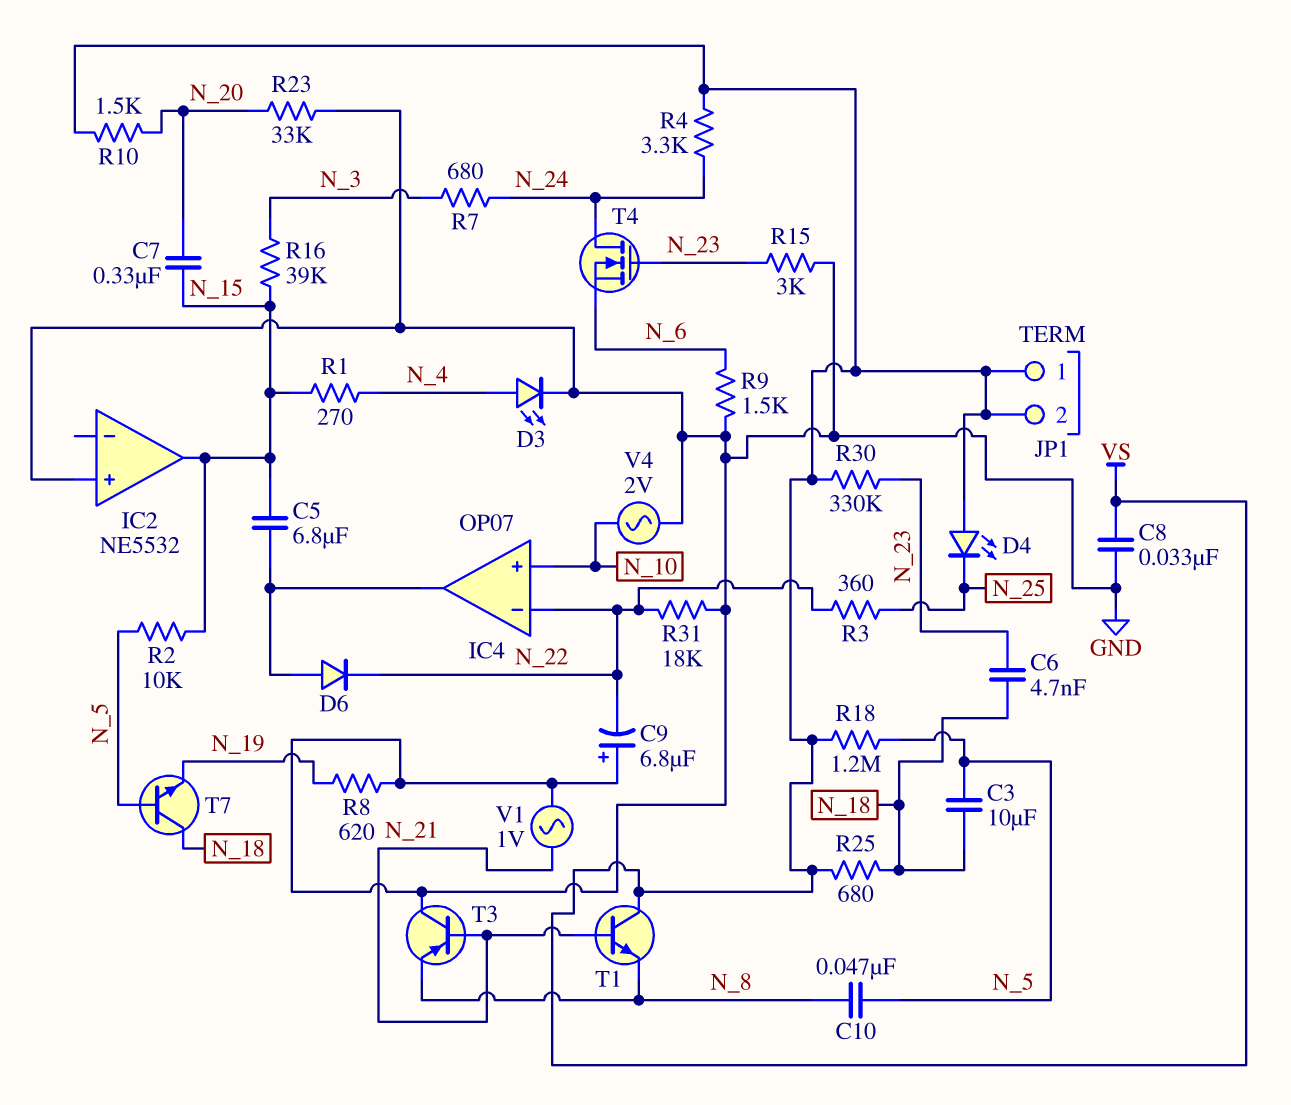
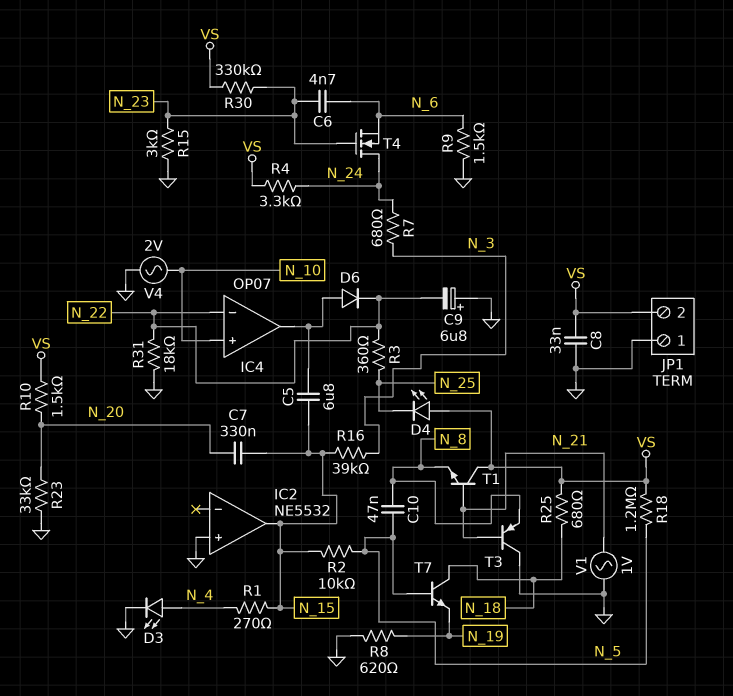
C3: 10uF (N_5, N_18) -> none
C6: 4.7nF (N_18, N_23) -> 4.7nF (N_6, N_23)
JP1 pin 1: VS -> GND

